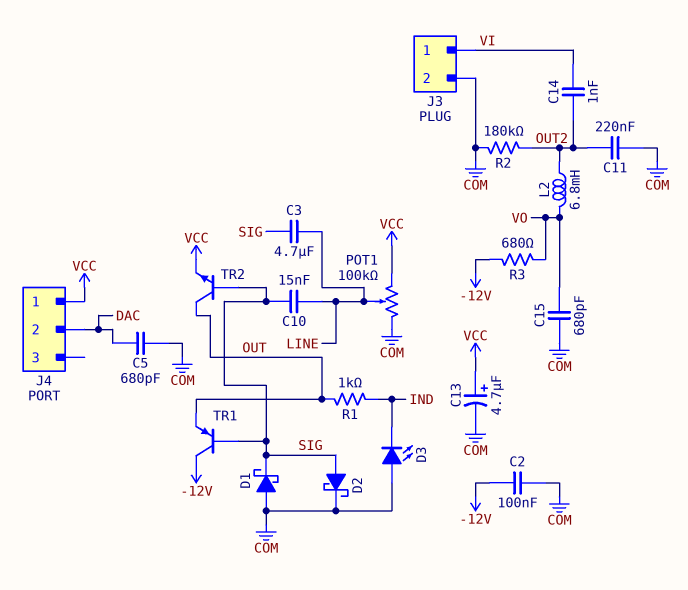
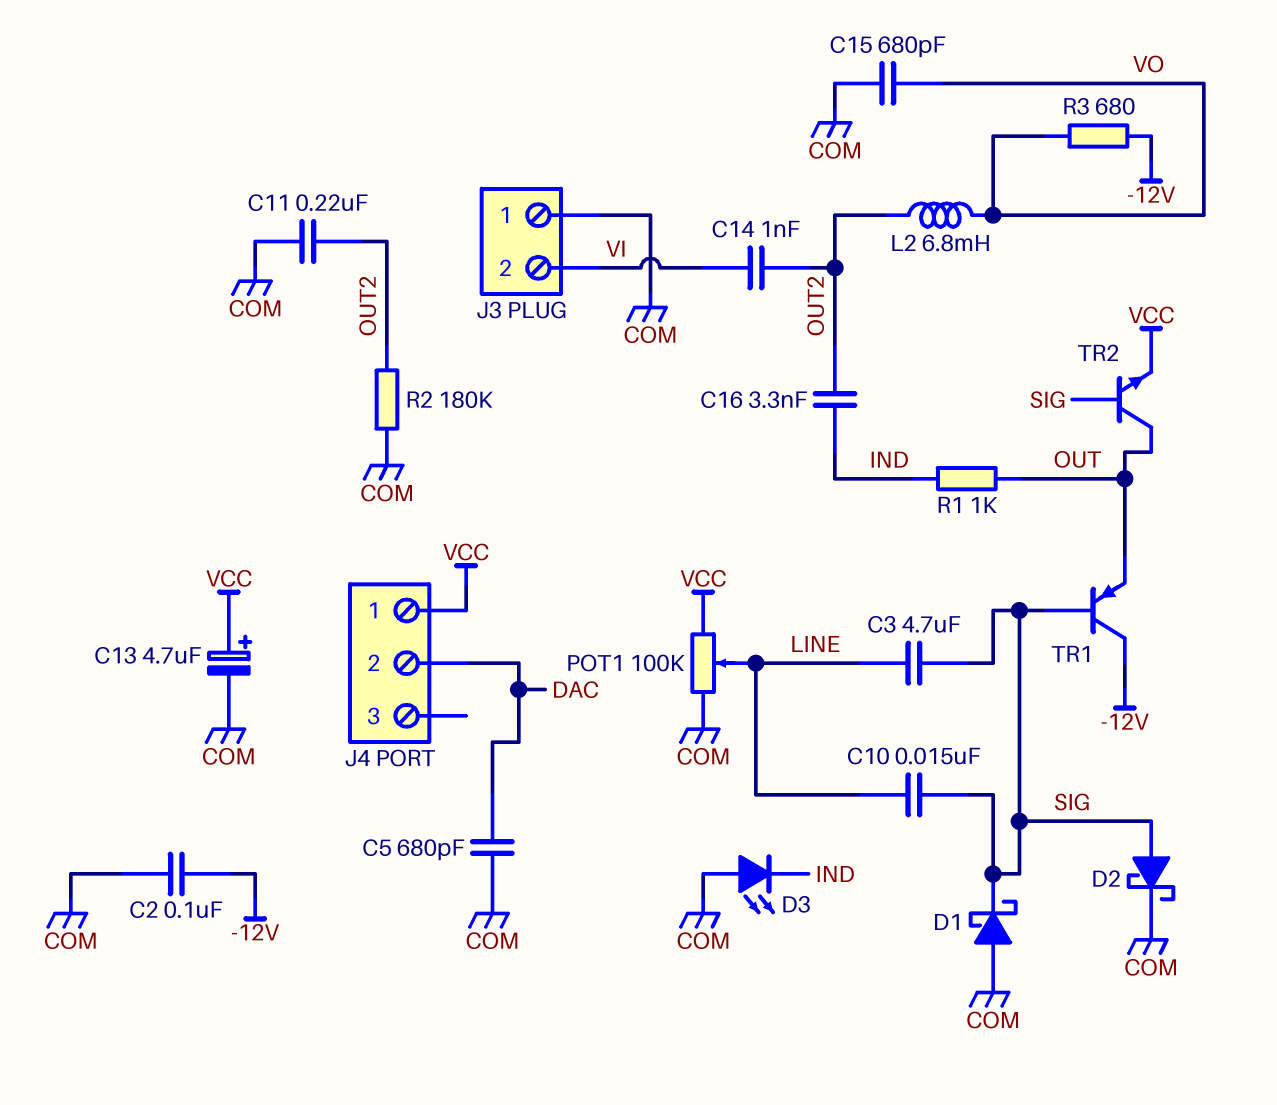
C16: none -> 3.3nF (IND, OUT2)
J3 pin 1: VI -> COM
J3 pin 2: COM -> VI

